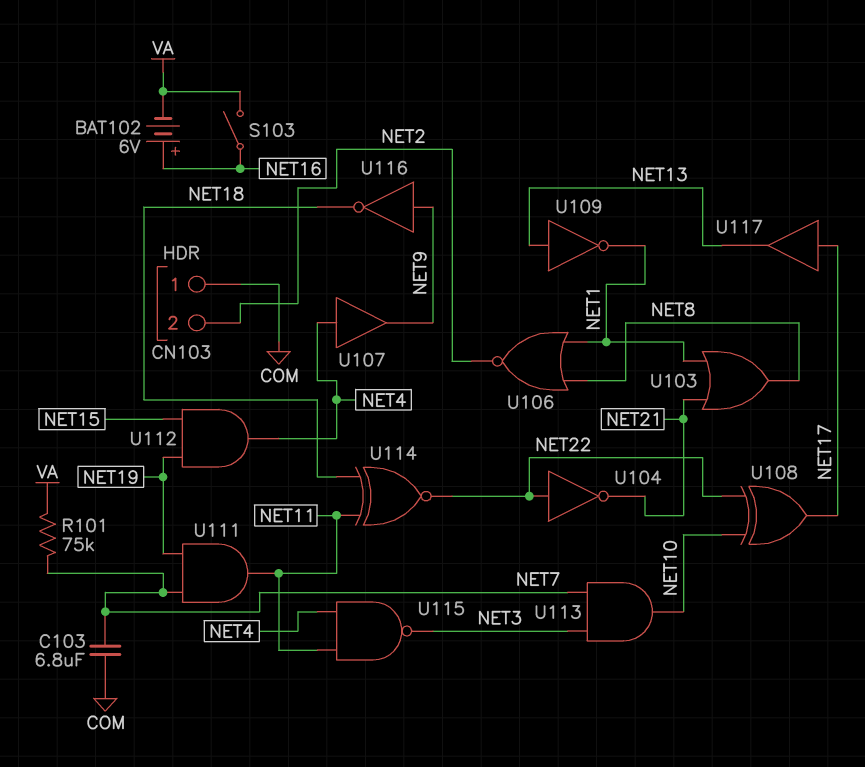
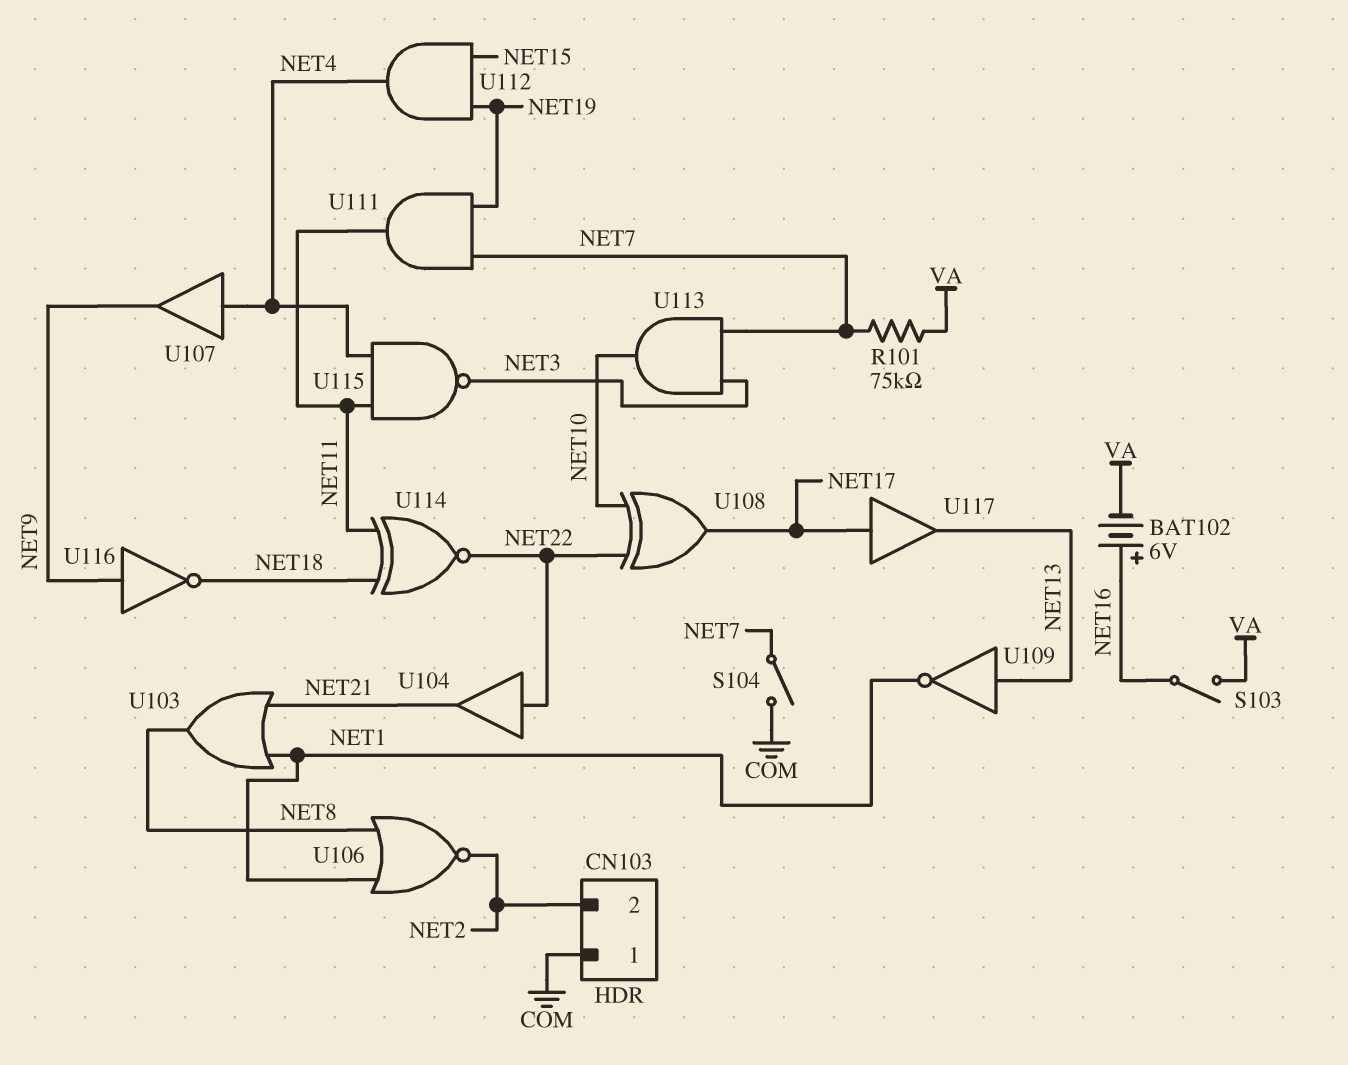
C103: 6.8uF (COM, NET7) -> none
S104: none -> switch (COM, NET7)
U104: NOT (in NET22, out NET21) -> buffer (in NET22, out NET21)

